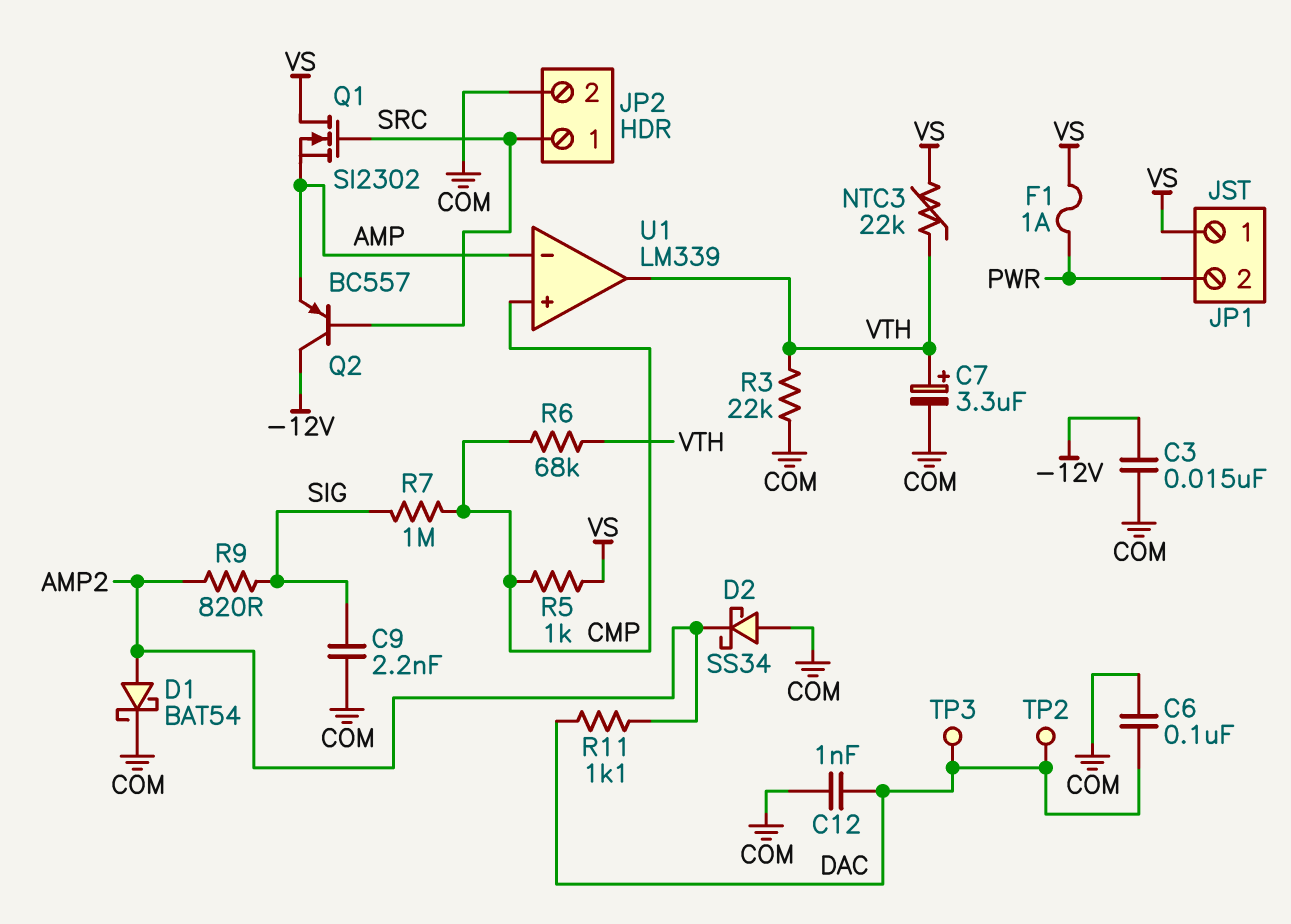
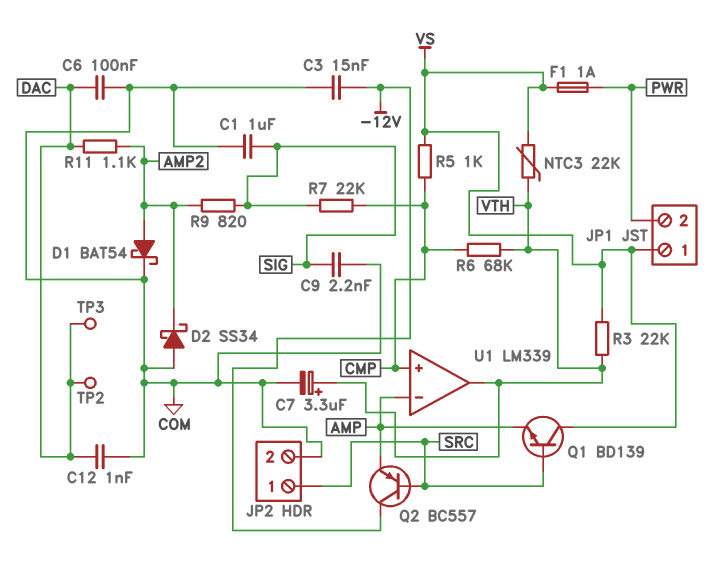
C1: none -> 1uF (COM, SIG)
Q1: NMOS SI2302 (G SRC, D VS, S AMP) -> NPN BD139 (B SRC, C VS, E AMP)
R3: 22k (COM, VTH) -> 22k (VS, VTH)
R7: 1M (CMP, SIG) -> 22k (CMP, SIG)

